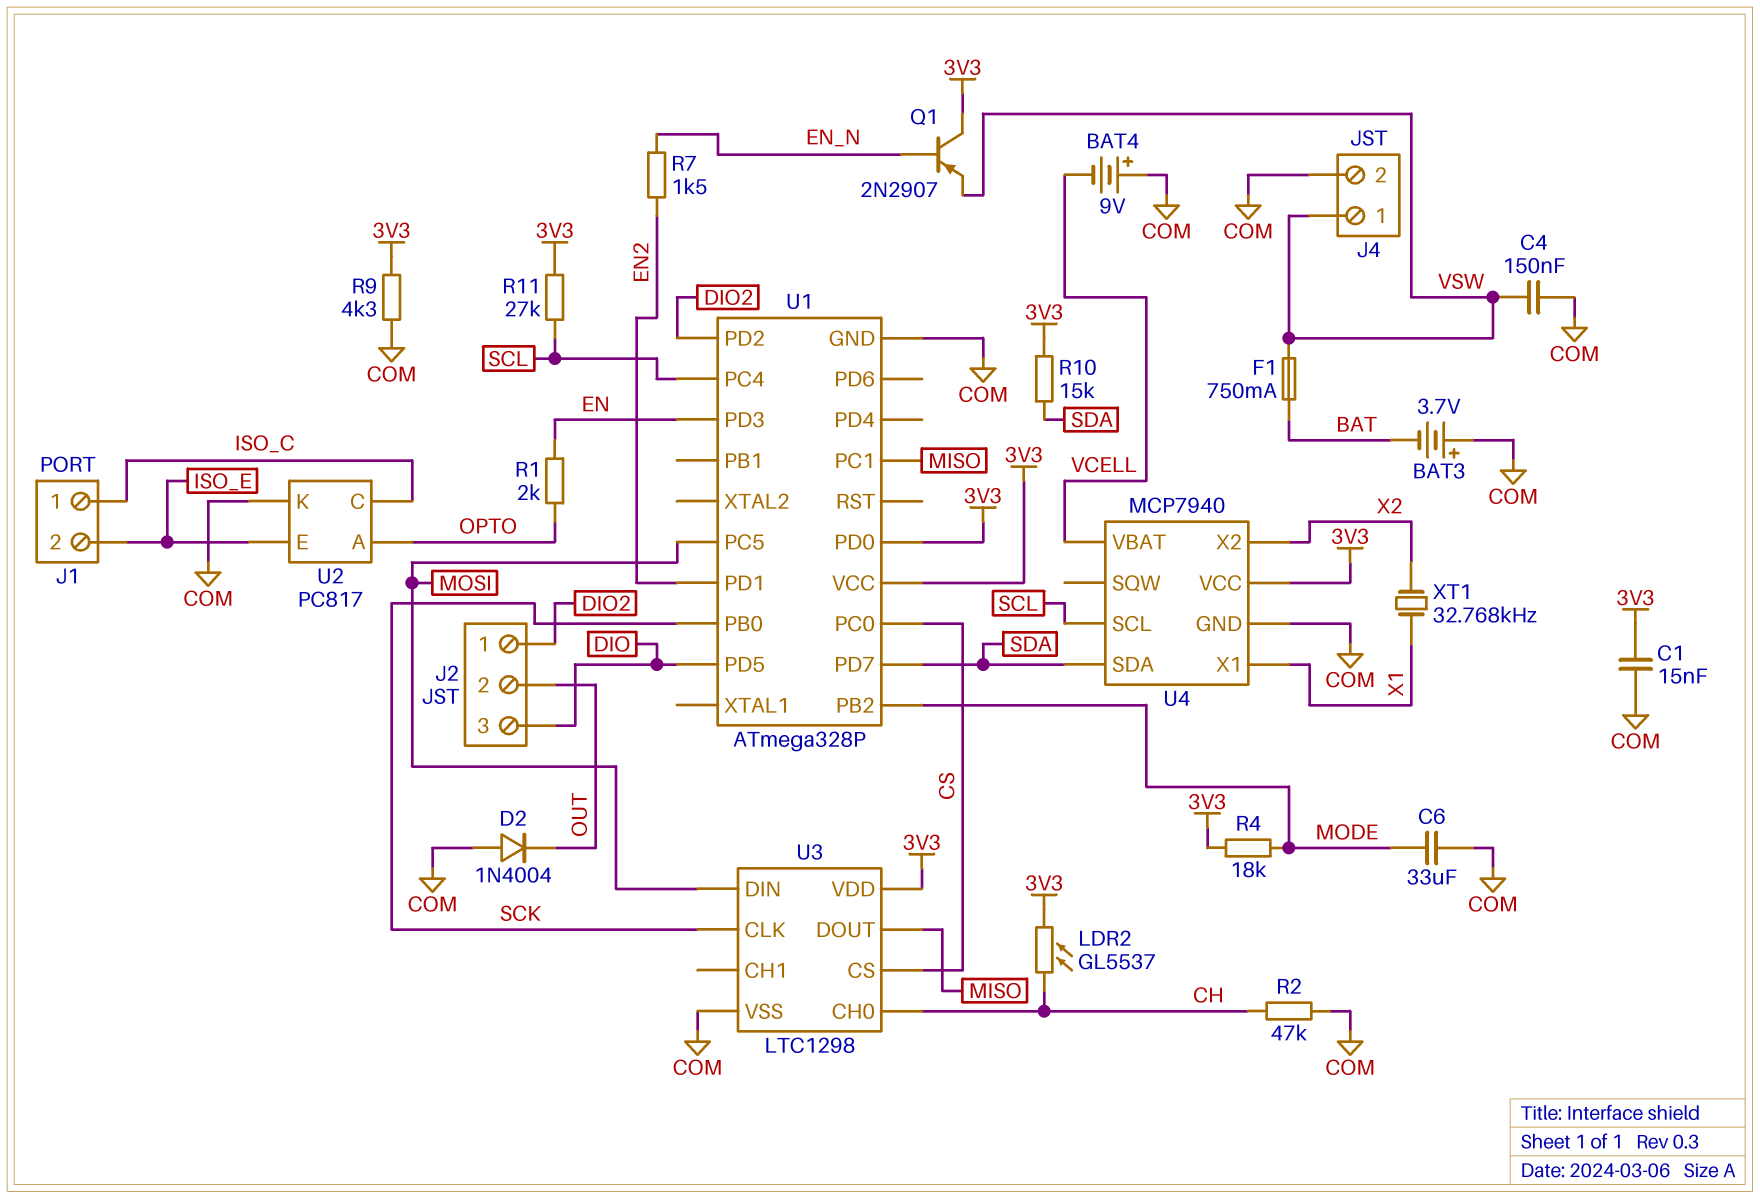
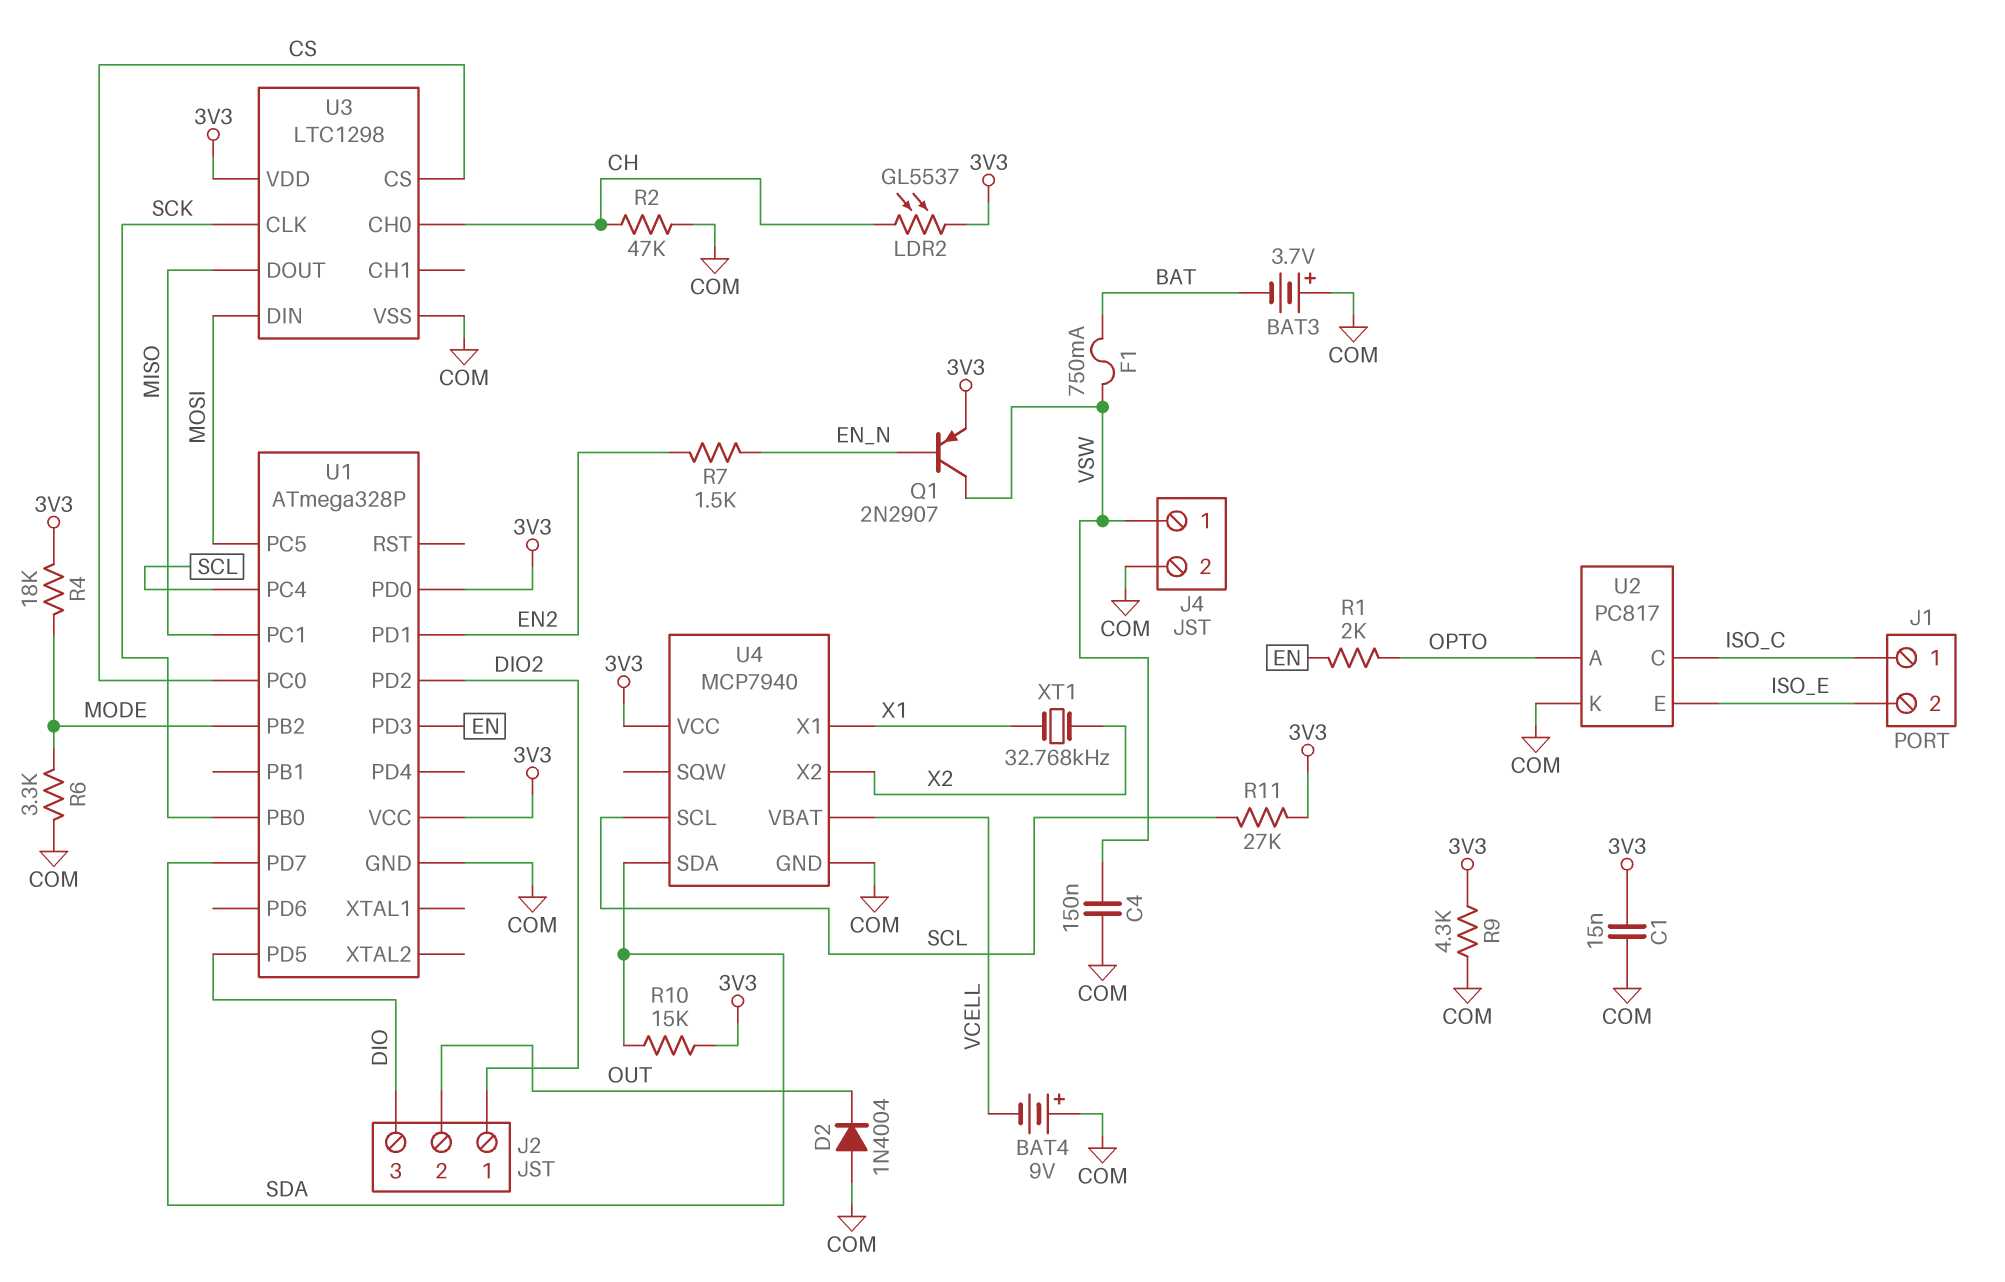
C6: 33uF (COM, MODE) -> none
Q1: PNP 2N2907 (B EN_N, C 3V3, E VSW) -> PNP 2N2907 (B EN_N, C VSW, E 3V3)
R6: none -> 3.3k (COM, MODE)

